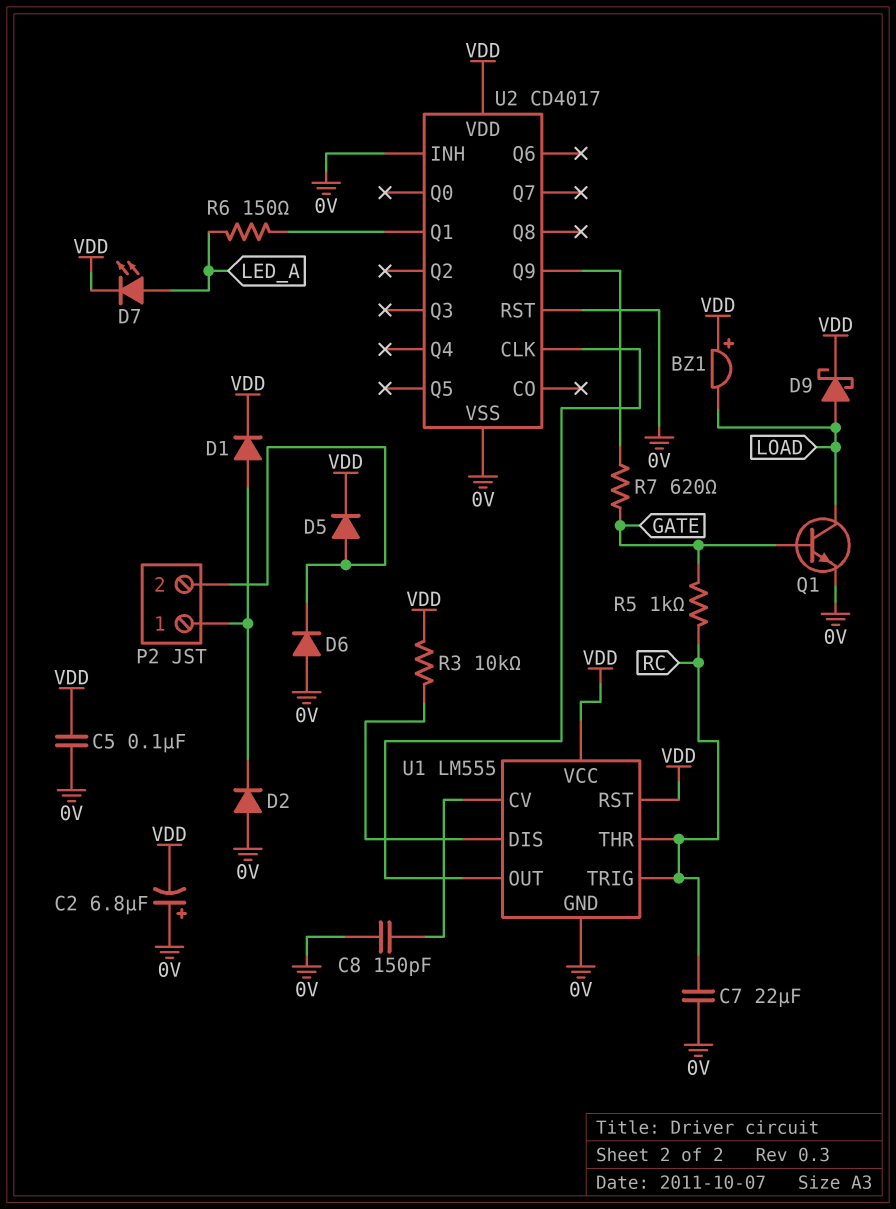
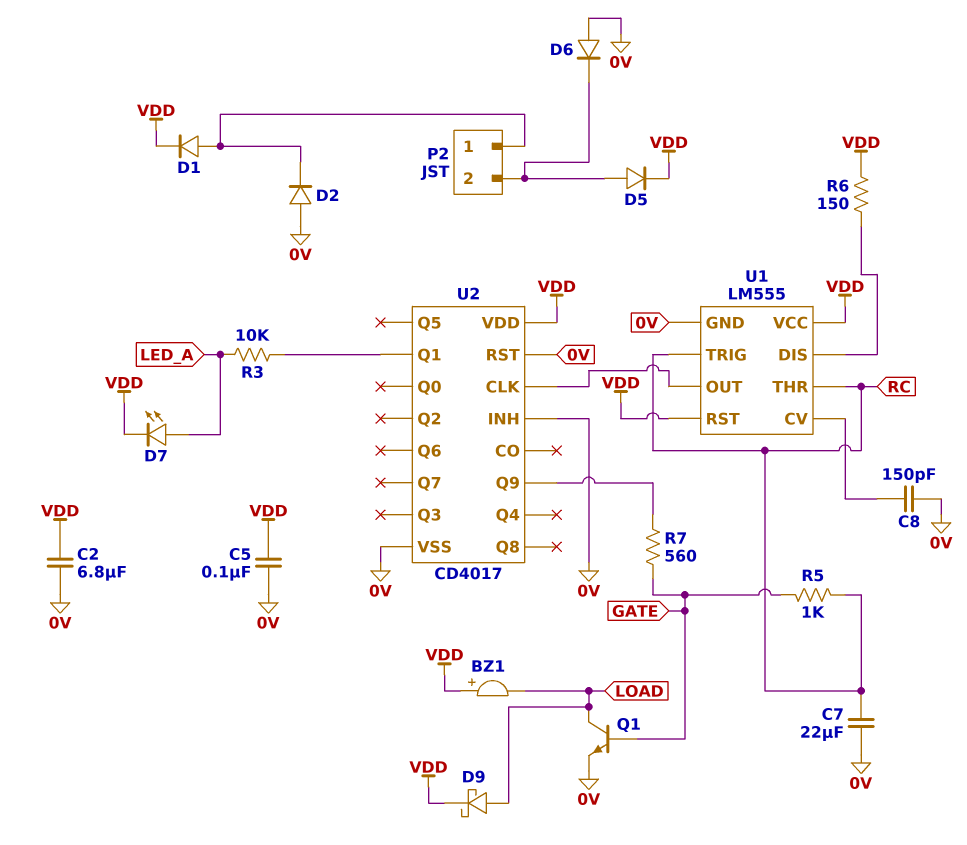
C2: 6.8uF (plus 0V, minus VDD) -> 6.8uF (0V, VDD)
R3: 10k (U1/DIS, VDD) -> 10k (LED_A, U2/Q1)
R6: 150 (LED_A, U2/Q1) -> 150 (U1/DIS, VDD)
R7: 620 (GATE, U2/Q9) -> 560 (GATE, U2/Q9)

